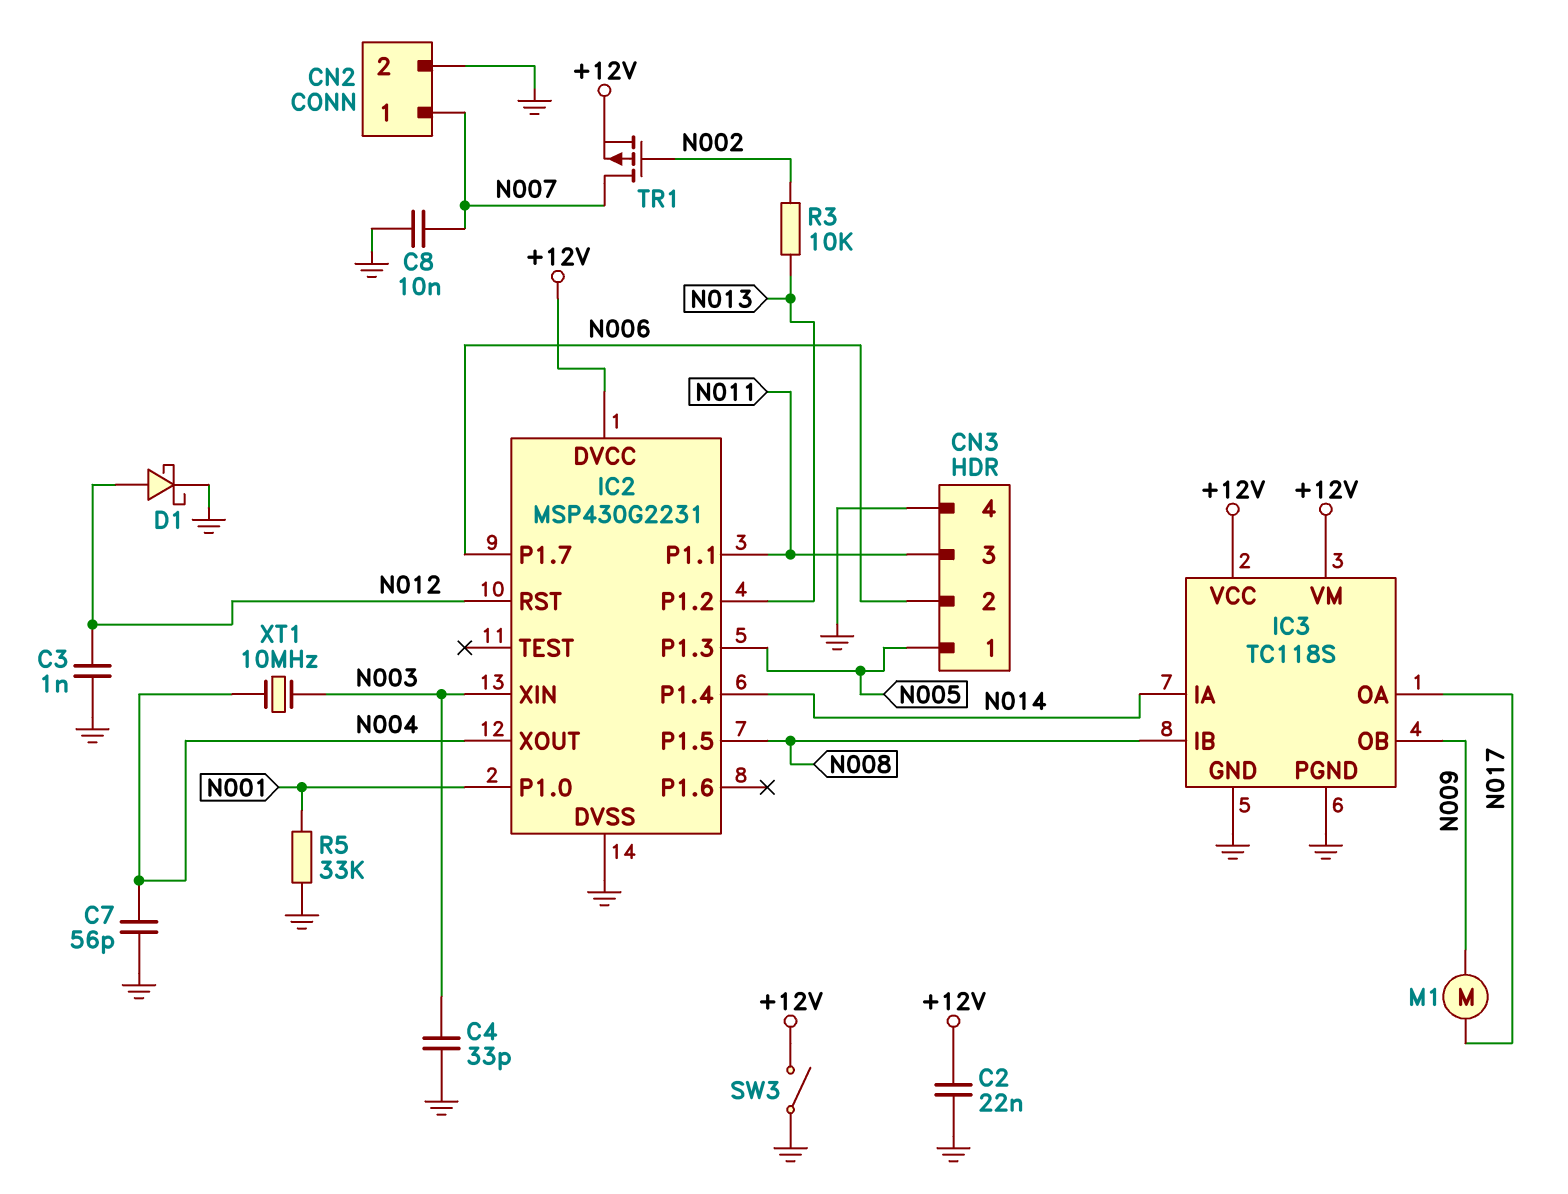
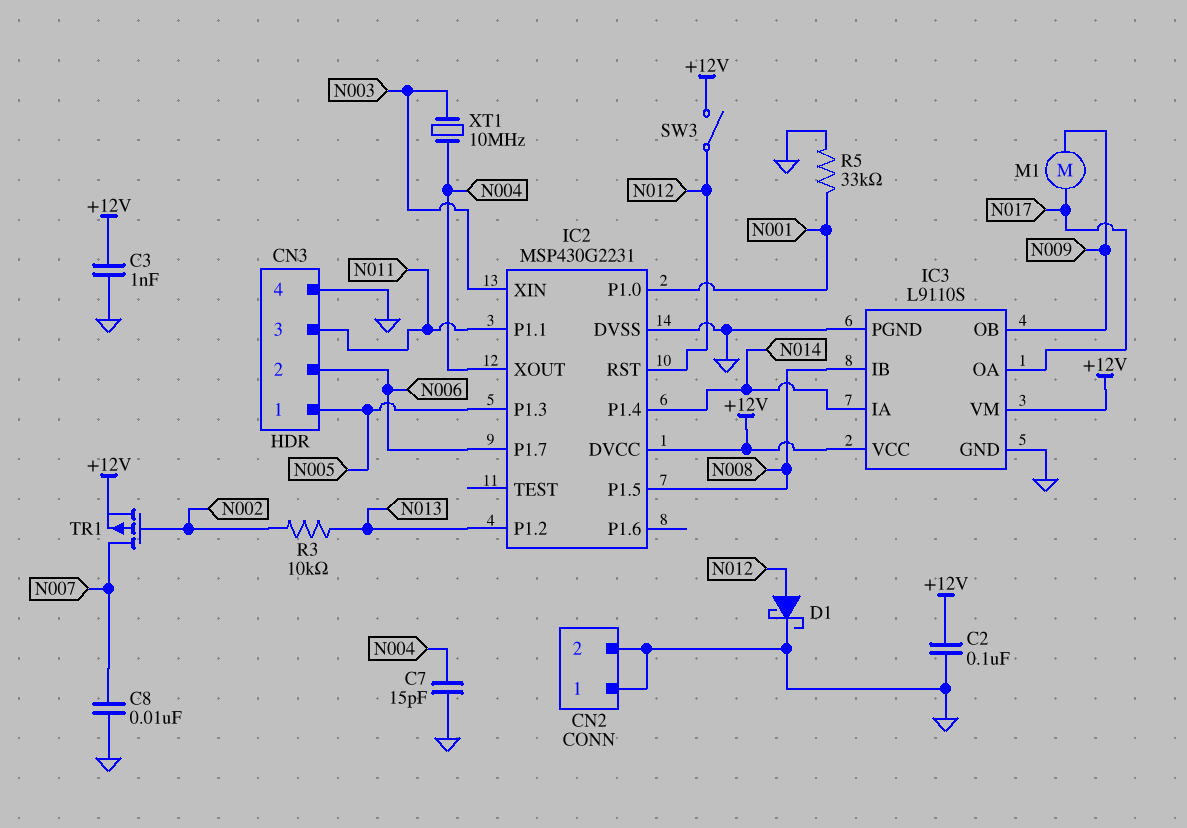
C2: 22nF (+12V, GND) -> 100nF (+12V, GND)
C3: 1nF (GND, N012) -> 1nF (+12V, GND)
C4: 33pF (GND, N003) -> none
C7: 56pF (GND, N004) -> 15pF (GND, N004)
CN2 pin 1: N007 -> GND
IC3: TC118S -> L9110S
SW3: switch (+12V, GND) -> switch (+12V, N012)

